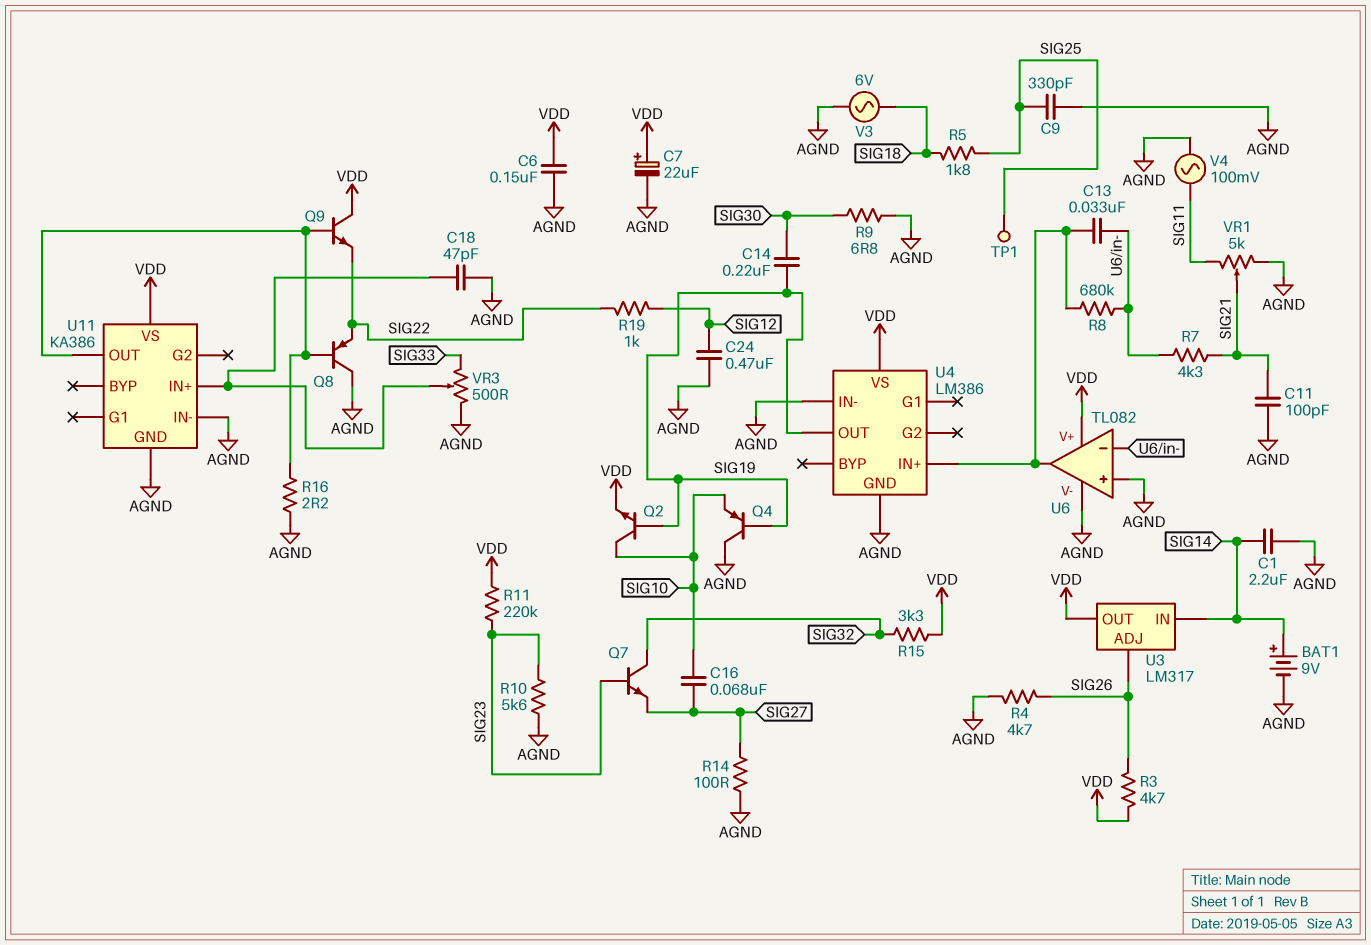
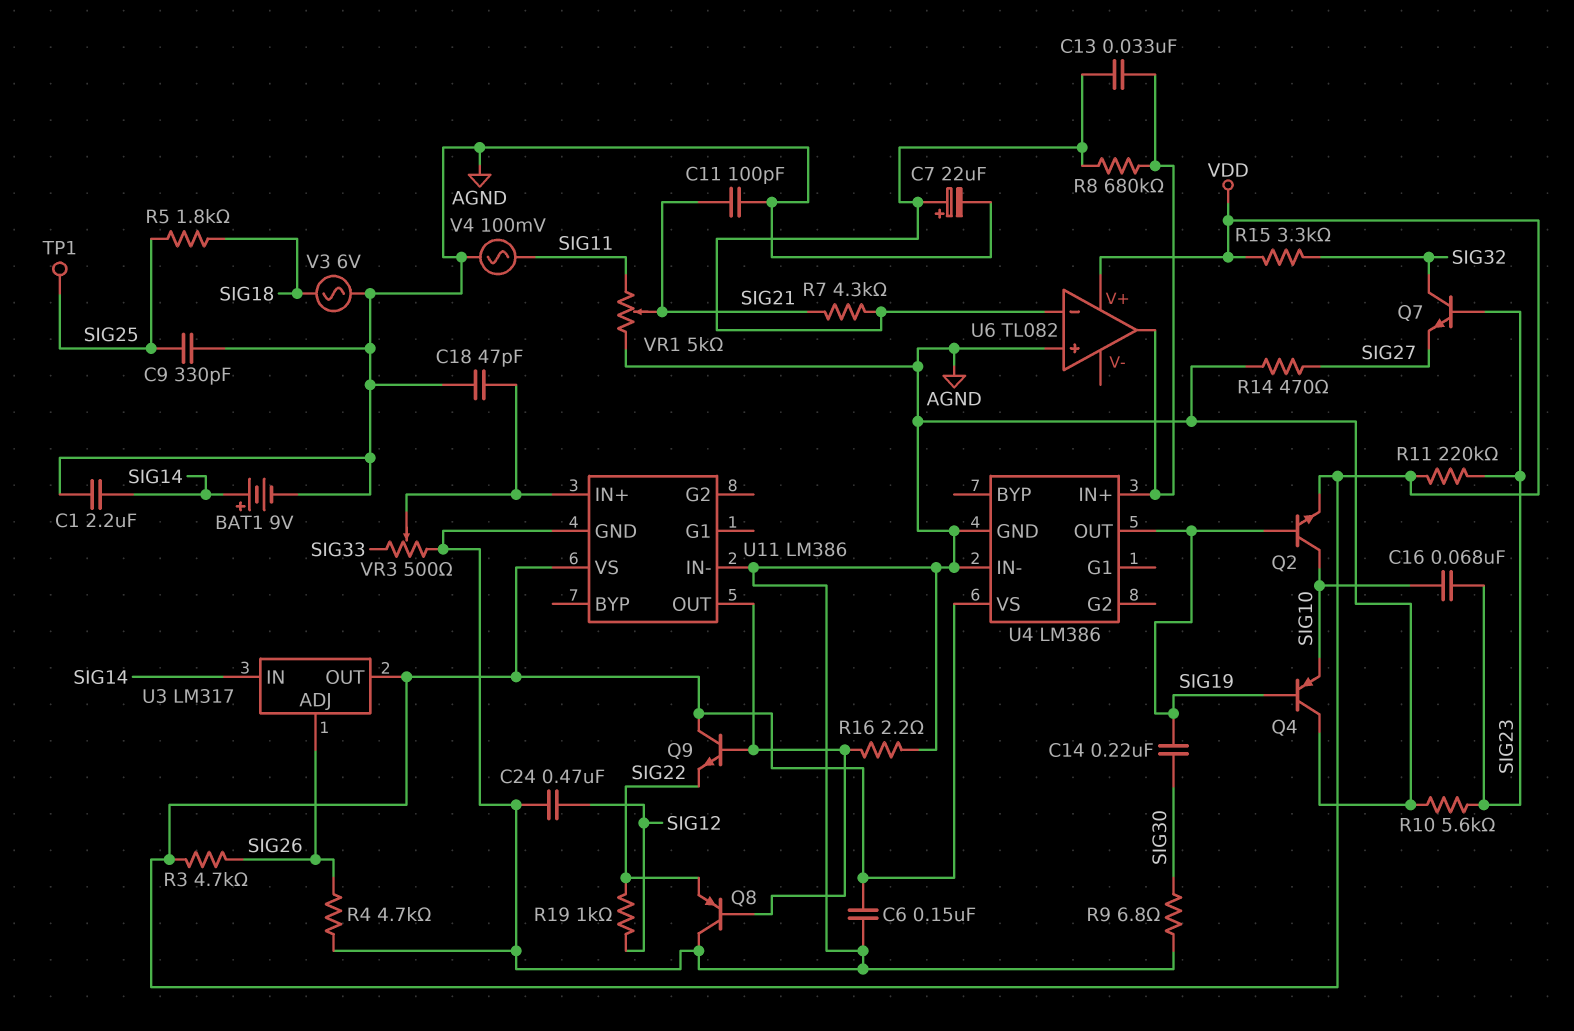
C7: 22uF (plus VDD, minus AGND) -> 22uF (plus U6/in-, minus AGND)
C16: 68nF (SIG10, SIG27) -> 68nF (SIG10, SIG23)
R14: 100 (AGND, SIG27) -> 470 (AGND, SIG27)
U6 pin V-: AGND -> none
U11: KA386 -> LM386

